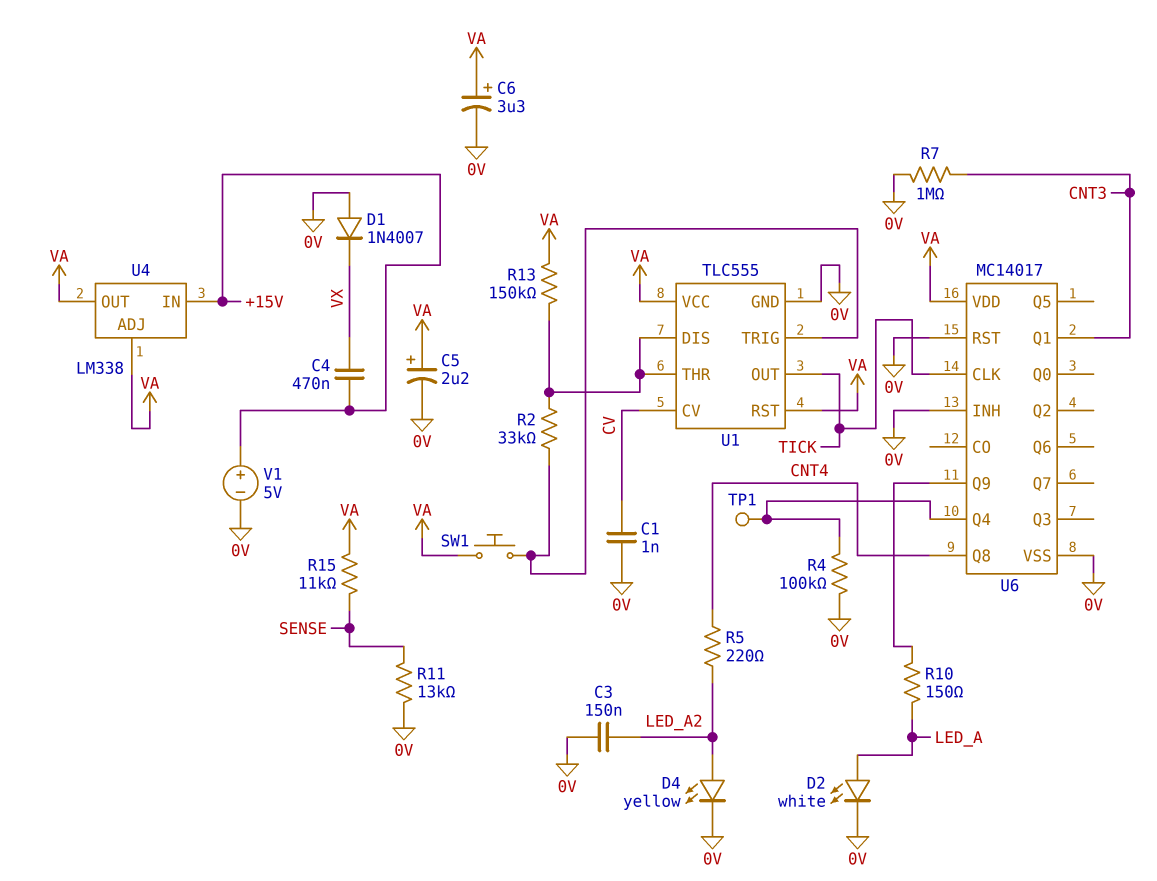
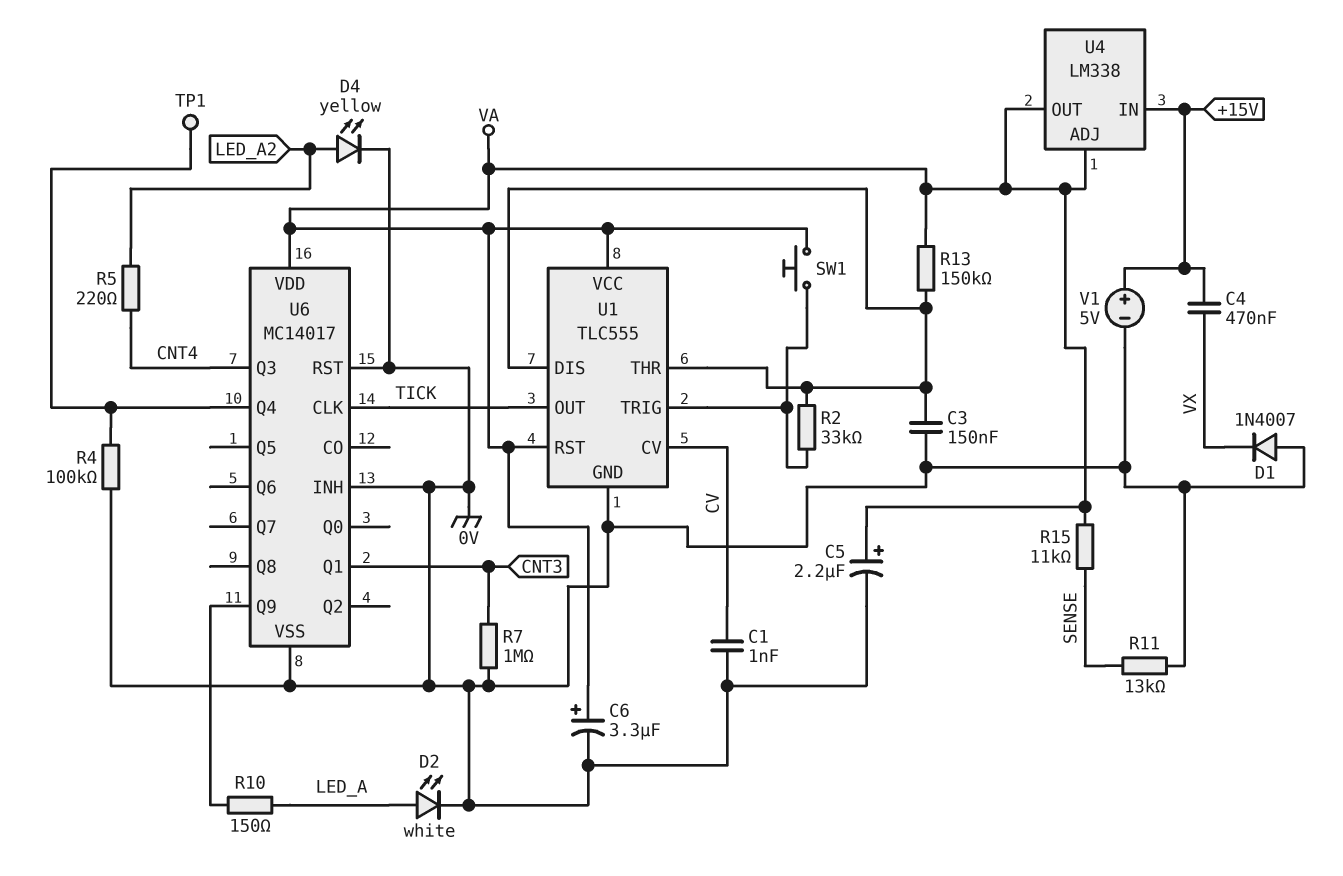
C3: 150nF (0V, LED_A2) -> 150nF (0V, U1/DIS)
U6 pin Q3: none -> CNT4
U6 pin Q8: CNT4 -> none

